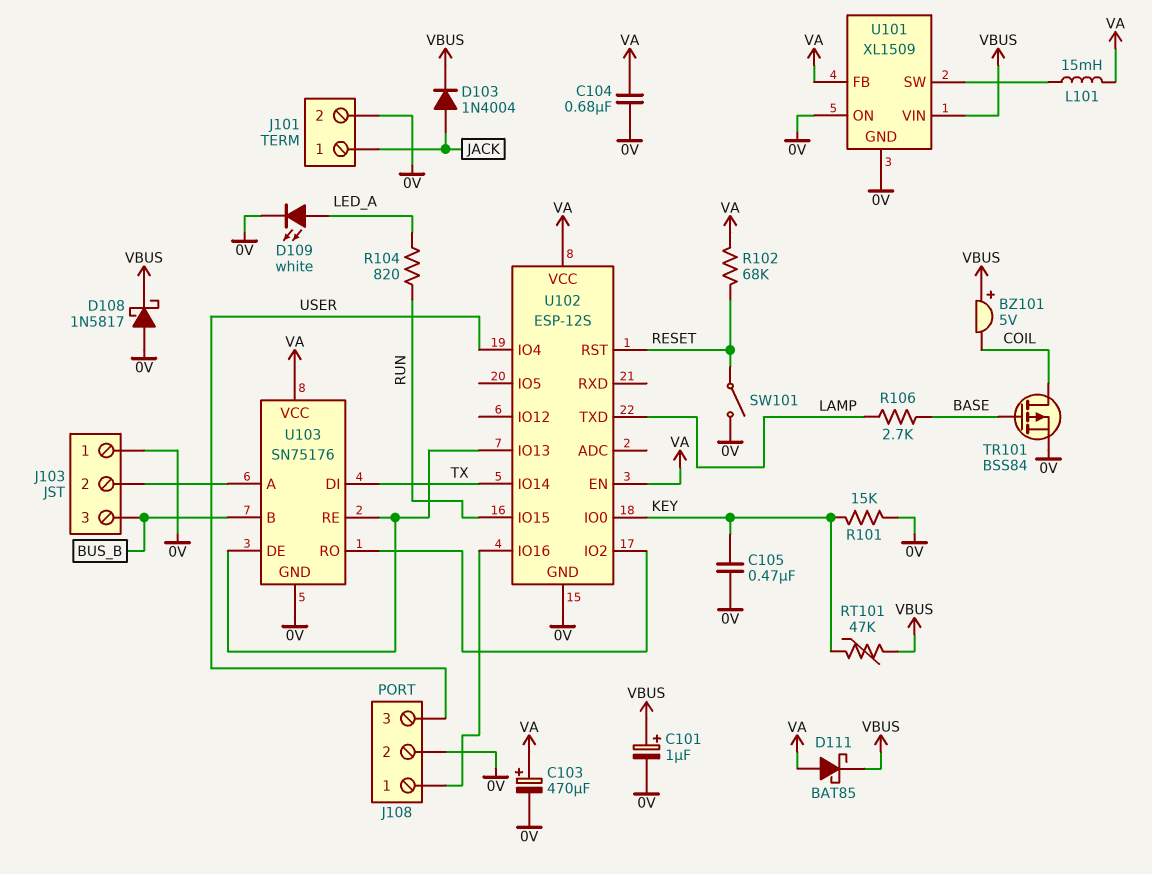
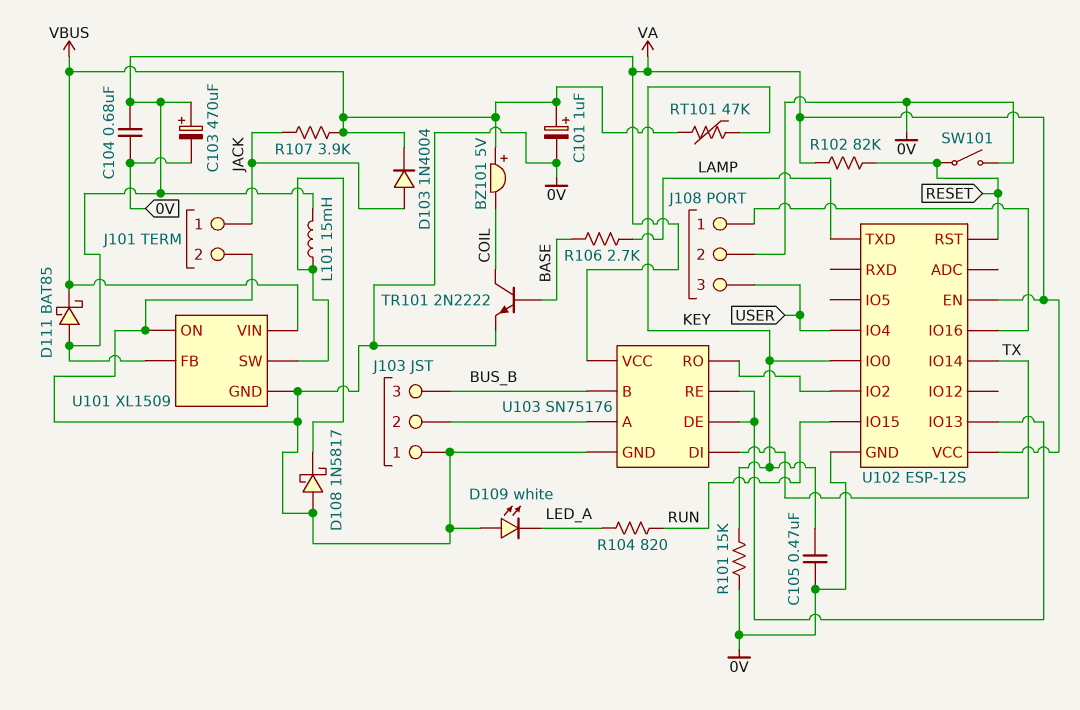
D108: schottky 1N5817 (A 0V, K VBUS) -> schottky 1N5817 (A 0V, K U101/SW)
D109: LED white (A LED_A, K 0V) -> LED white (A 0V, K LED_A)
R102: 68k (RESET, VA) -> 82k (RESET, VA)
R107: none -> 3.9k (JACK, VBUS)
TR101: PMOS BSS84 (G BASE, D COIL, S 0V) -> NPN 2N2222 (B BASE, C COIL, E 0V)

